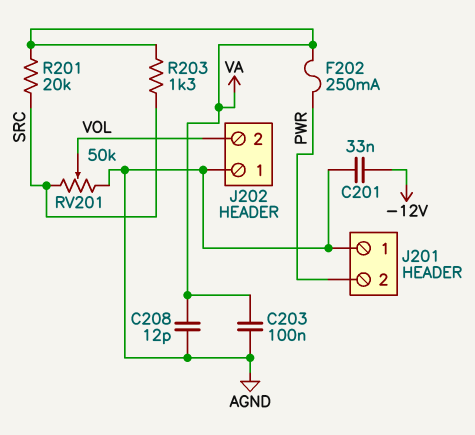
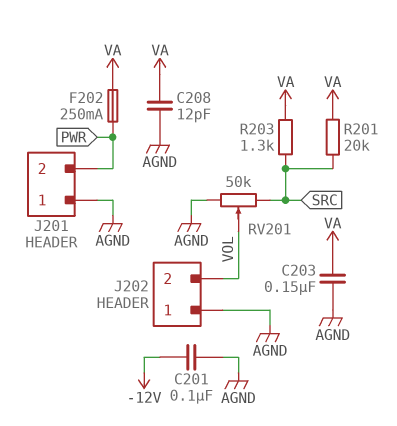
C201: 33nF (-12V, AGND) -> 100nF (-12V, AGND)
C203: 100nF (AGND, VA) -> 150nF (AGND, VA)

